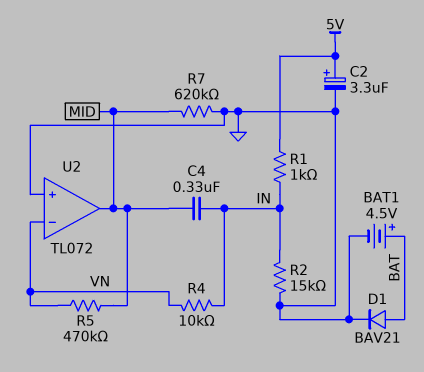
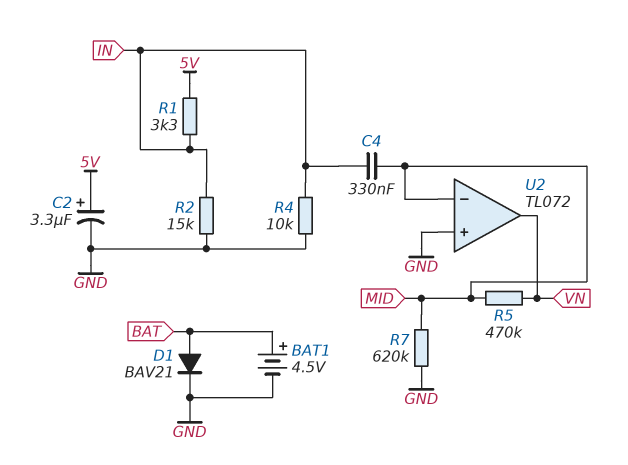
R1: 1k (5V, IN) -> 3.3k (5V, IN)
R4: 10k (IN, VN) -> 10k (GND, IN)
U2 pin in-: VN -> MID
U2 pin out: MID -> VN

